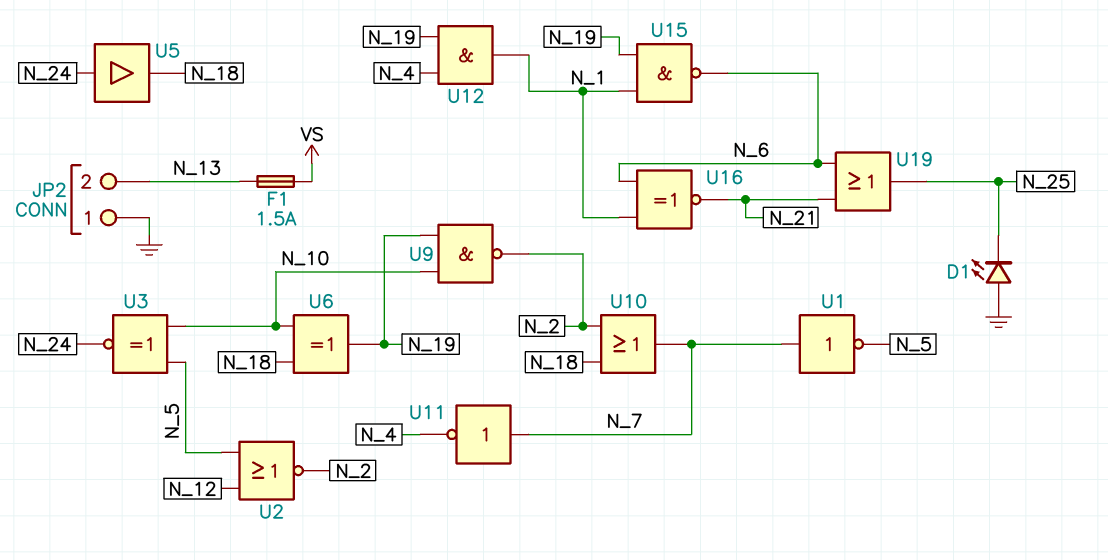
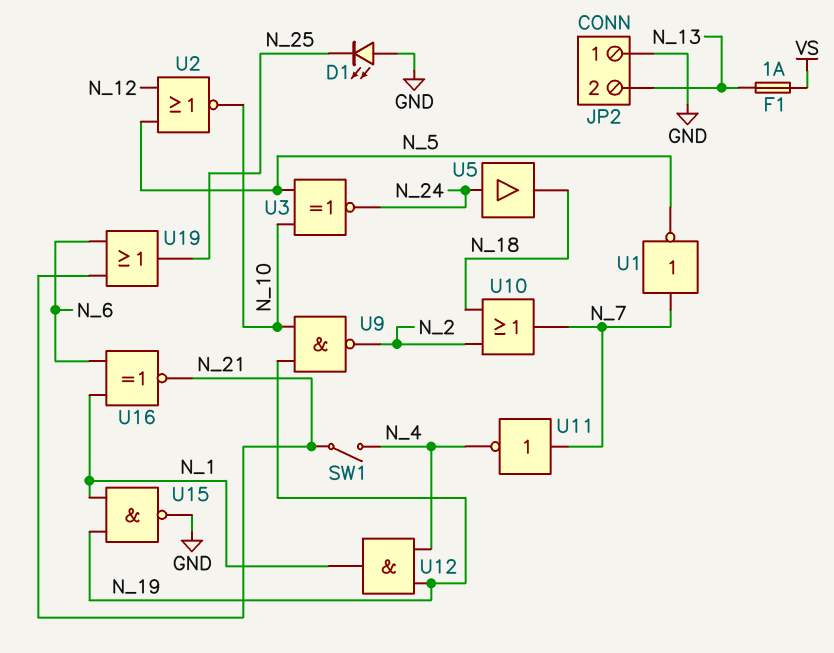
F1: 1.5A (N_13, VS) -> 1A (N_13, VS)
SW1: none -> switch (N_4, N_21)
U2: NOR (in N_5, in N_12, out N_2) -> NOR (in N_5, in N_12, out N_10)
U6: XOR (in N_10, in N_18, out N_19) -> none
U15: NAND (in N_1, in N_19, out N_6) -> NAND (in N_1, in N_19, out GND)

